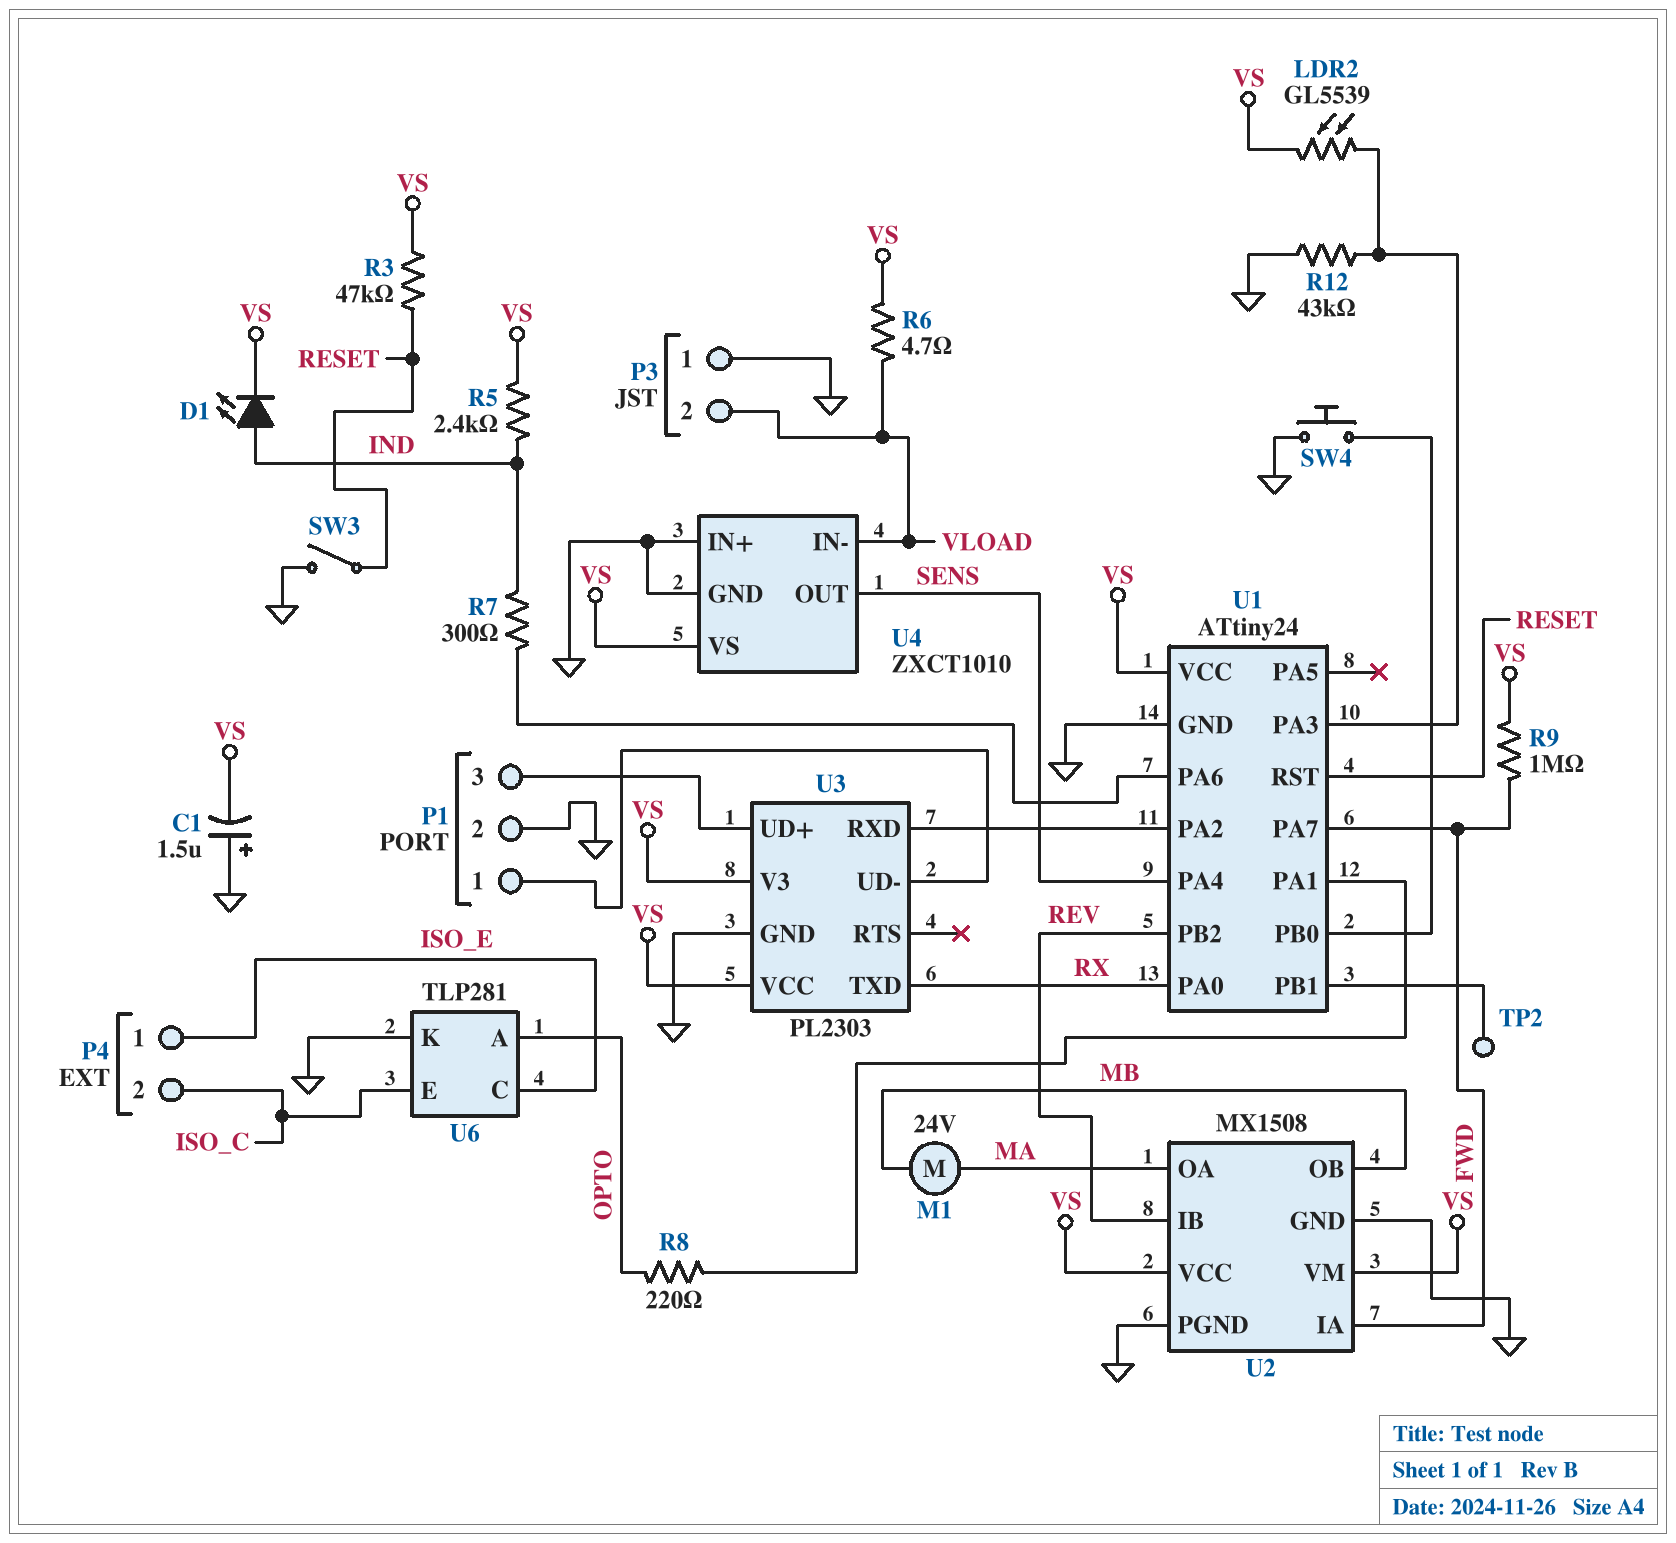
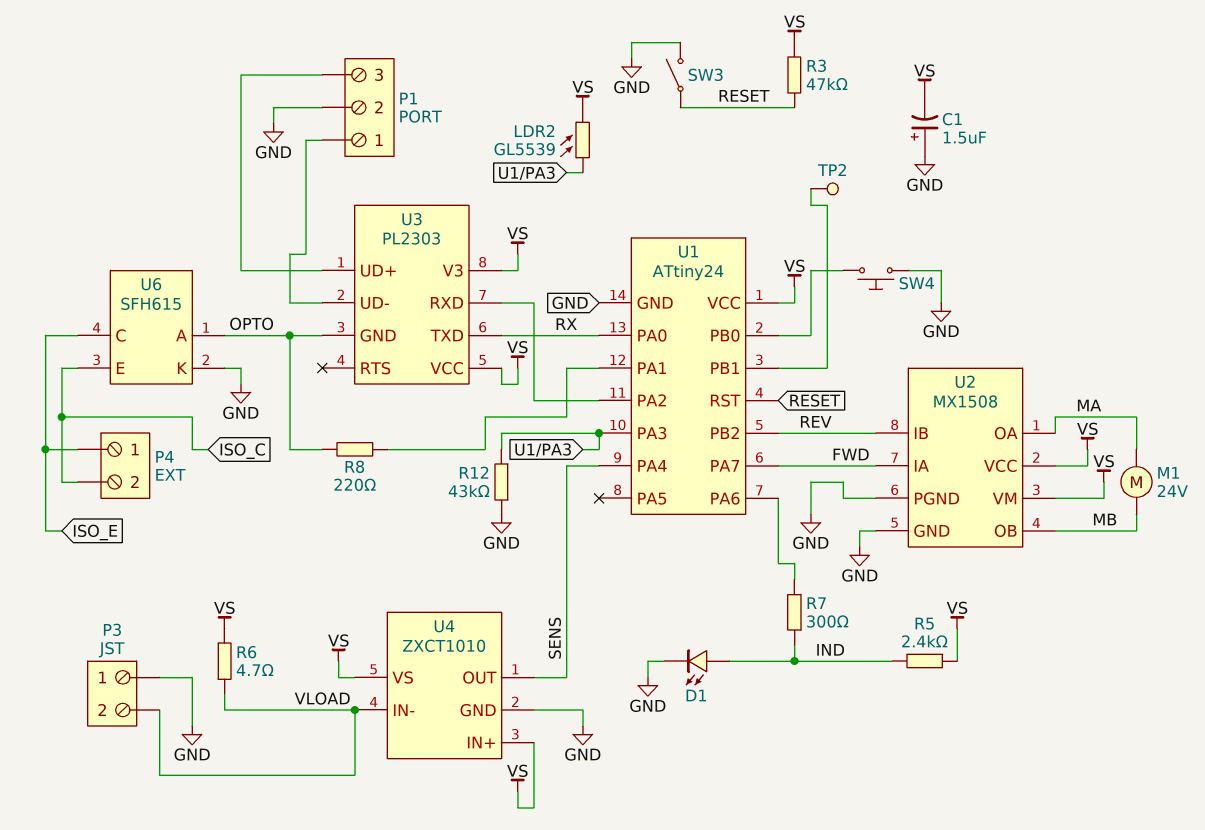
D1: LED (A IND, K VS) -> LED (A IND, K GND)
R9: 1M (FWD, VS) -> none
U3 pin GND: GND -> OPTO
U4 pin IN+: GND -> VS
U6: TLP281 -> SFH615

